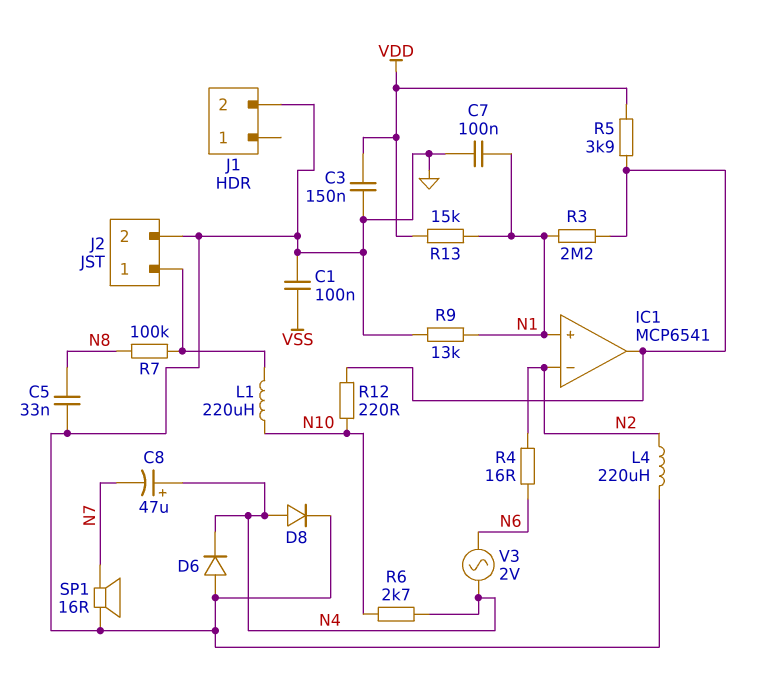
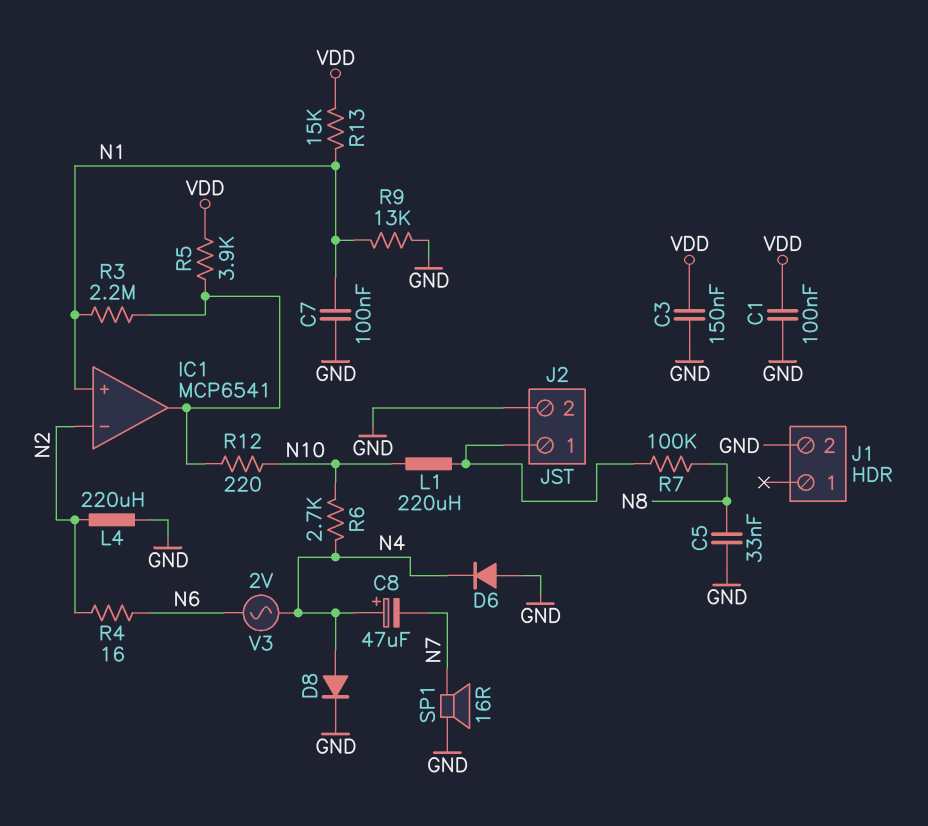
C1: 100nF (GND, VSS) -> 100nF (GND, VDD)

